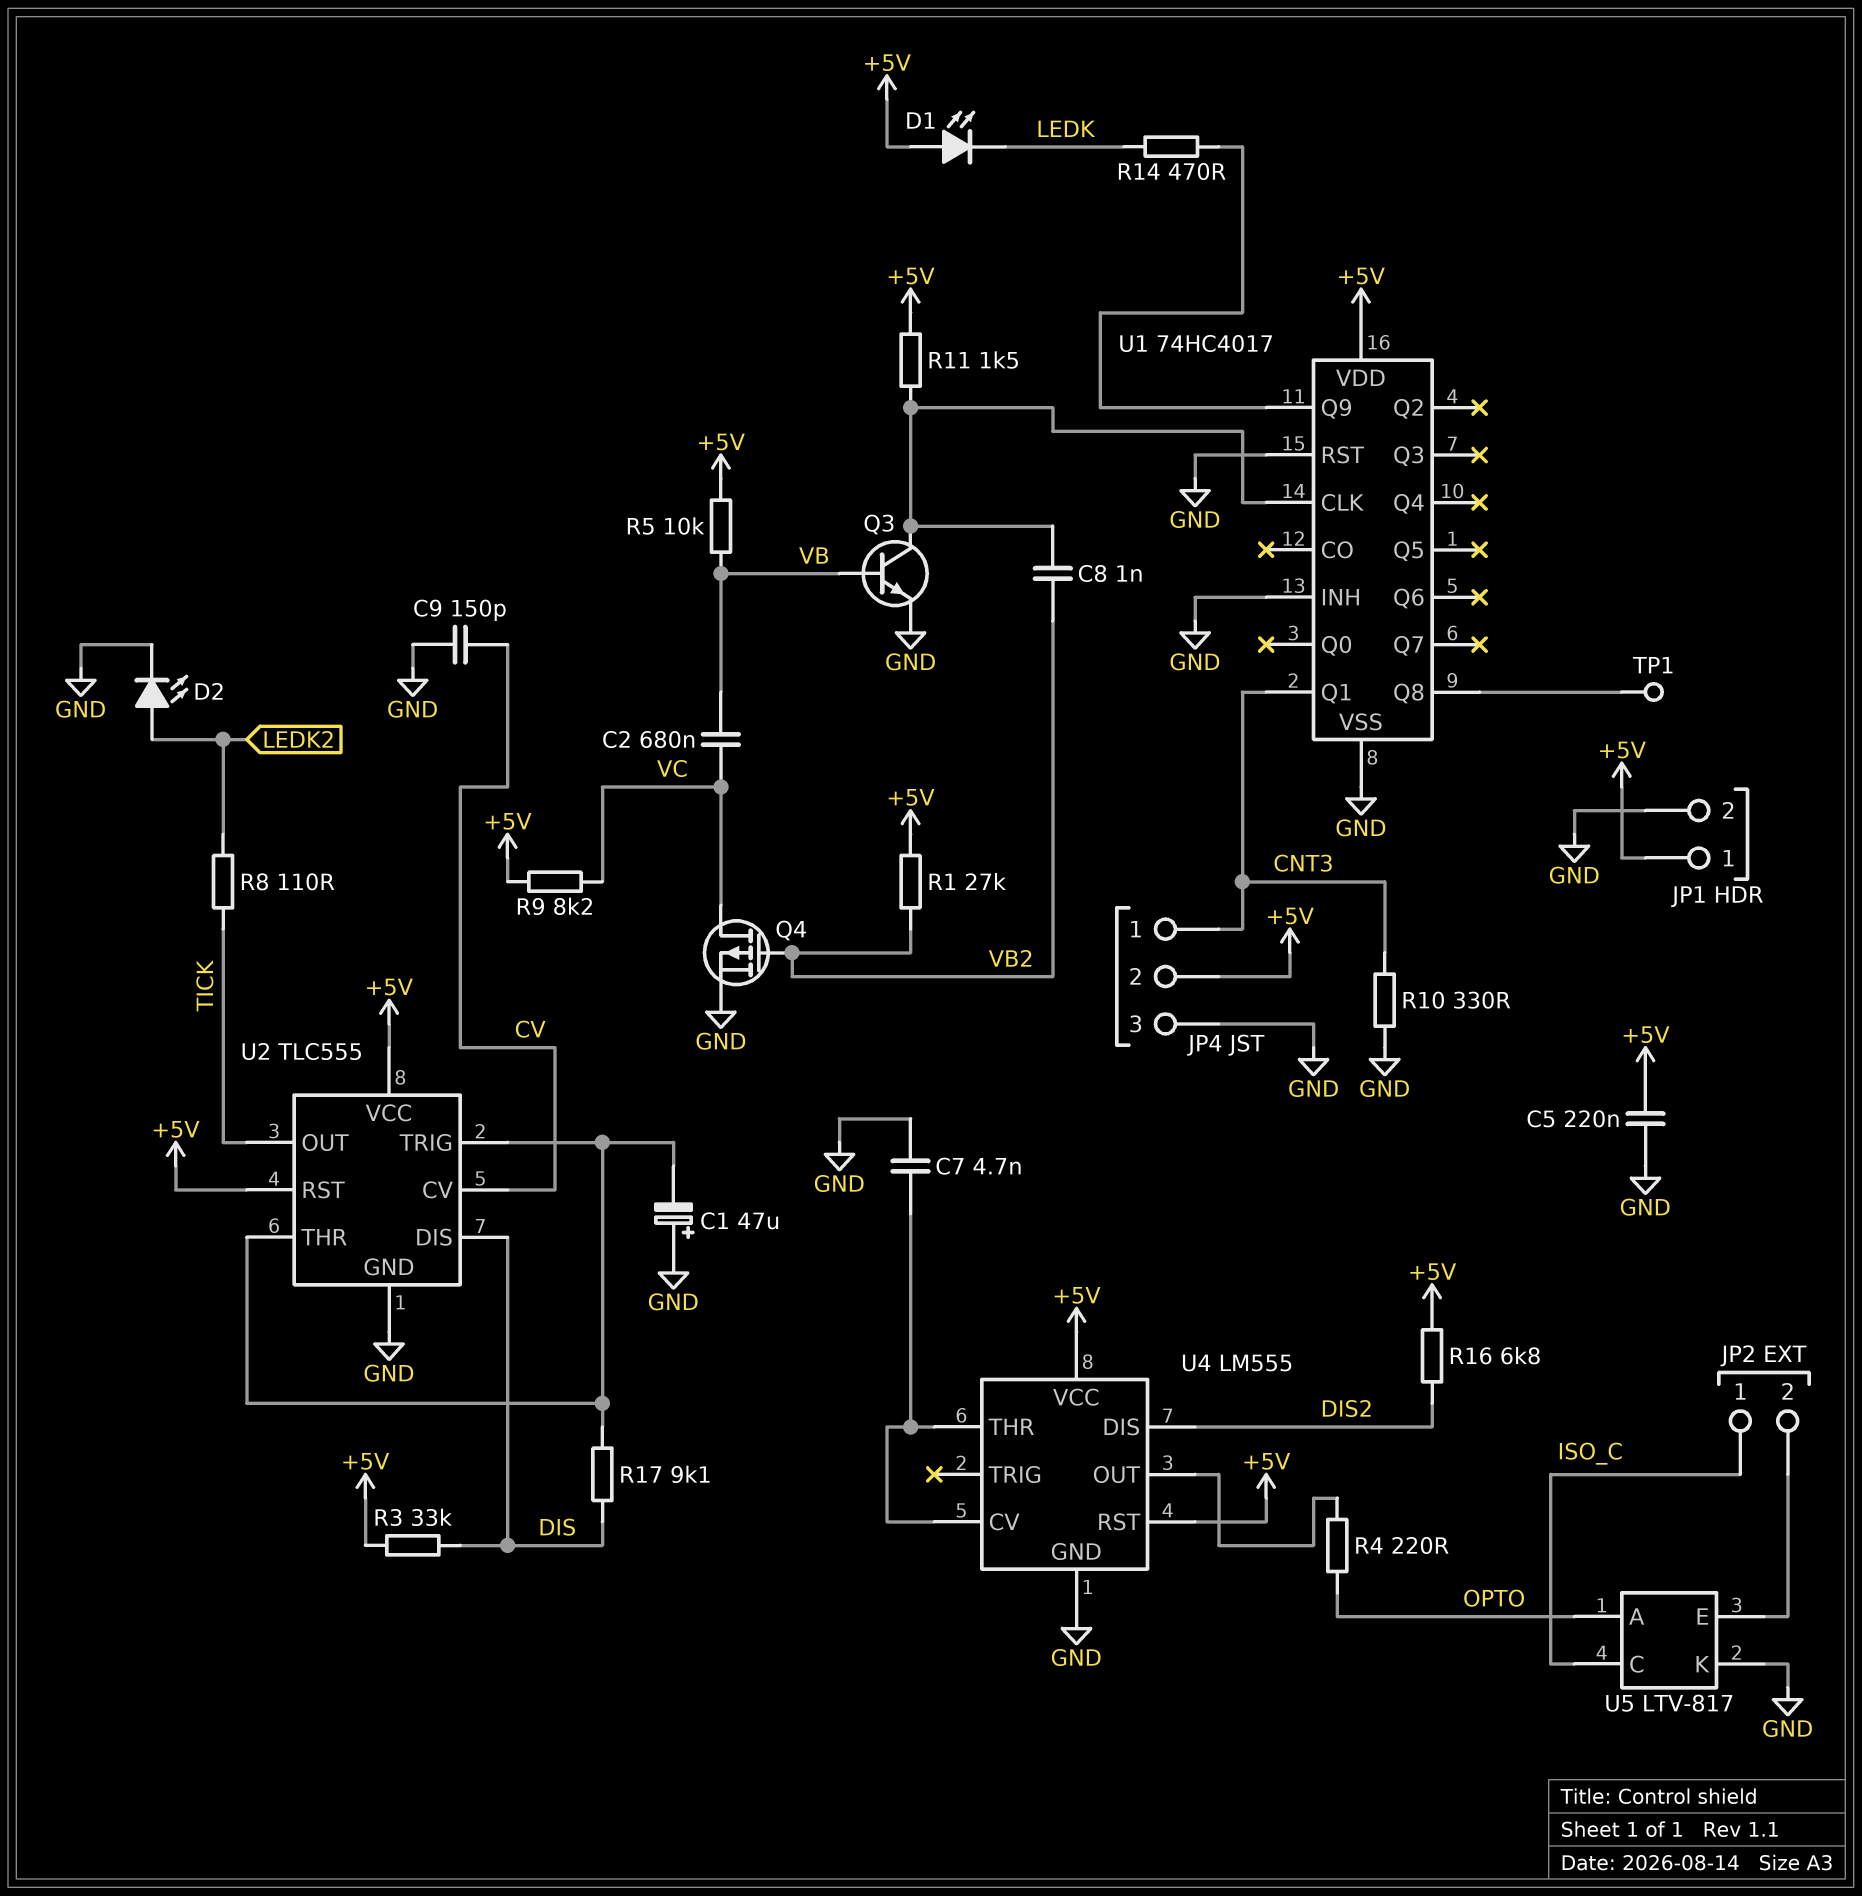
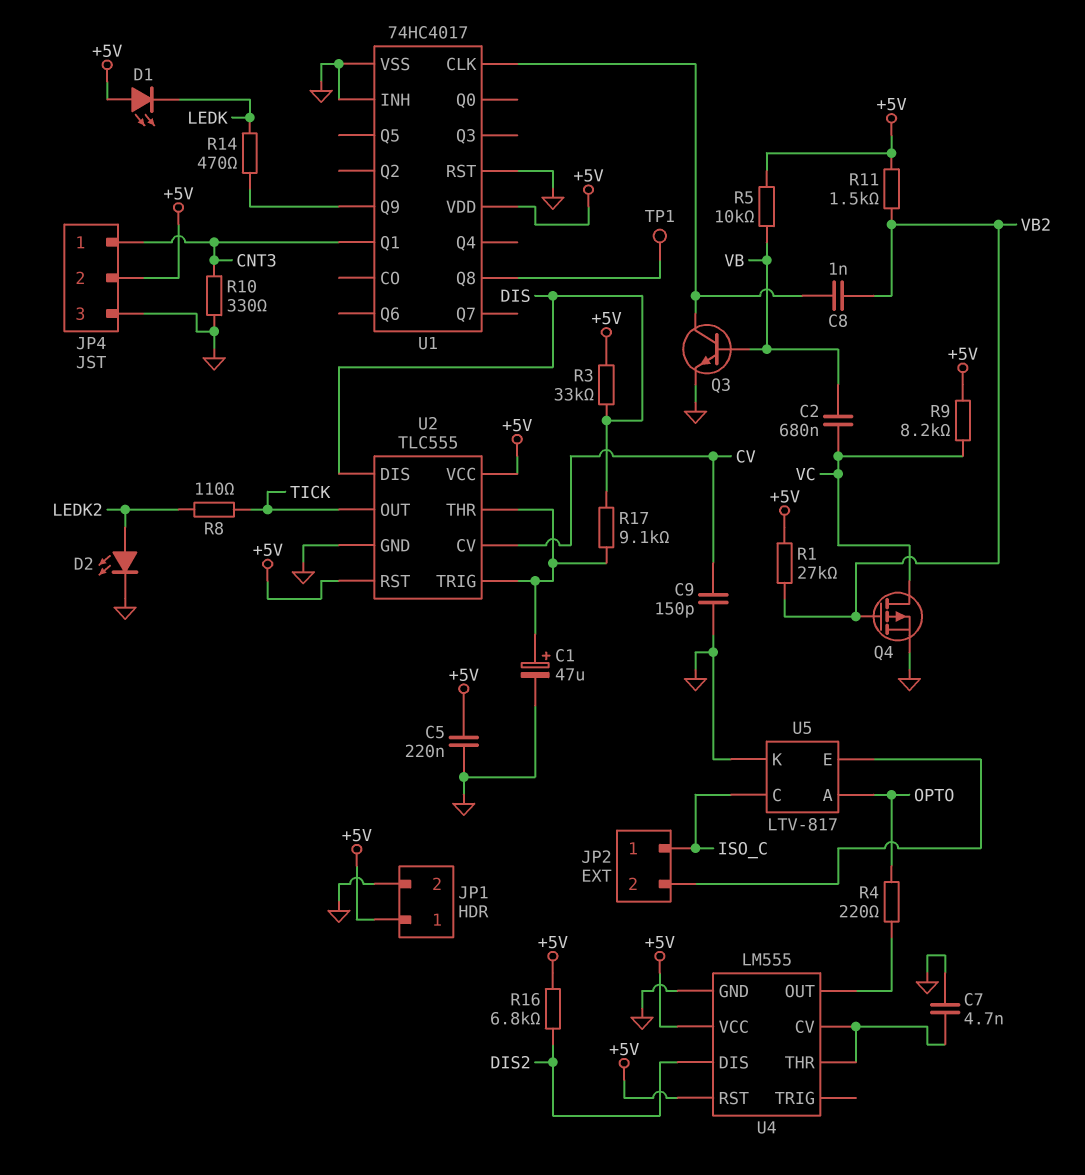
C1: 47uF (plus GND, minus U2/THR) -> 47uF (plus U2/THR, minus GND)
R11: 1.5k (+5V, U1/CLK) -> 1.5k (+5V, VB2)

